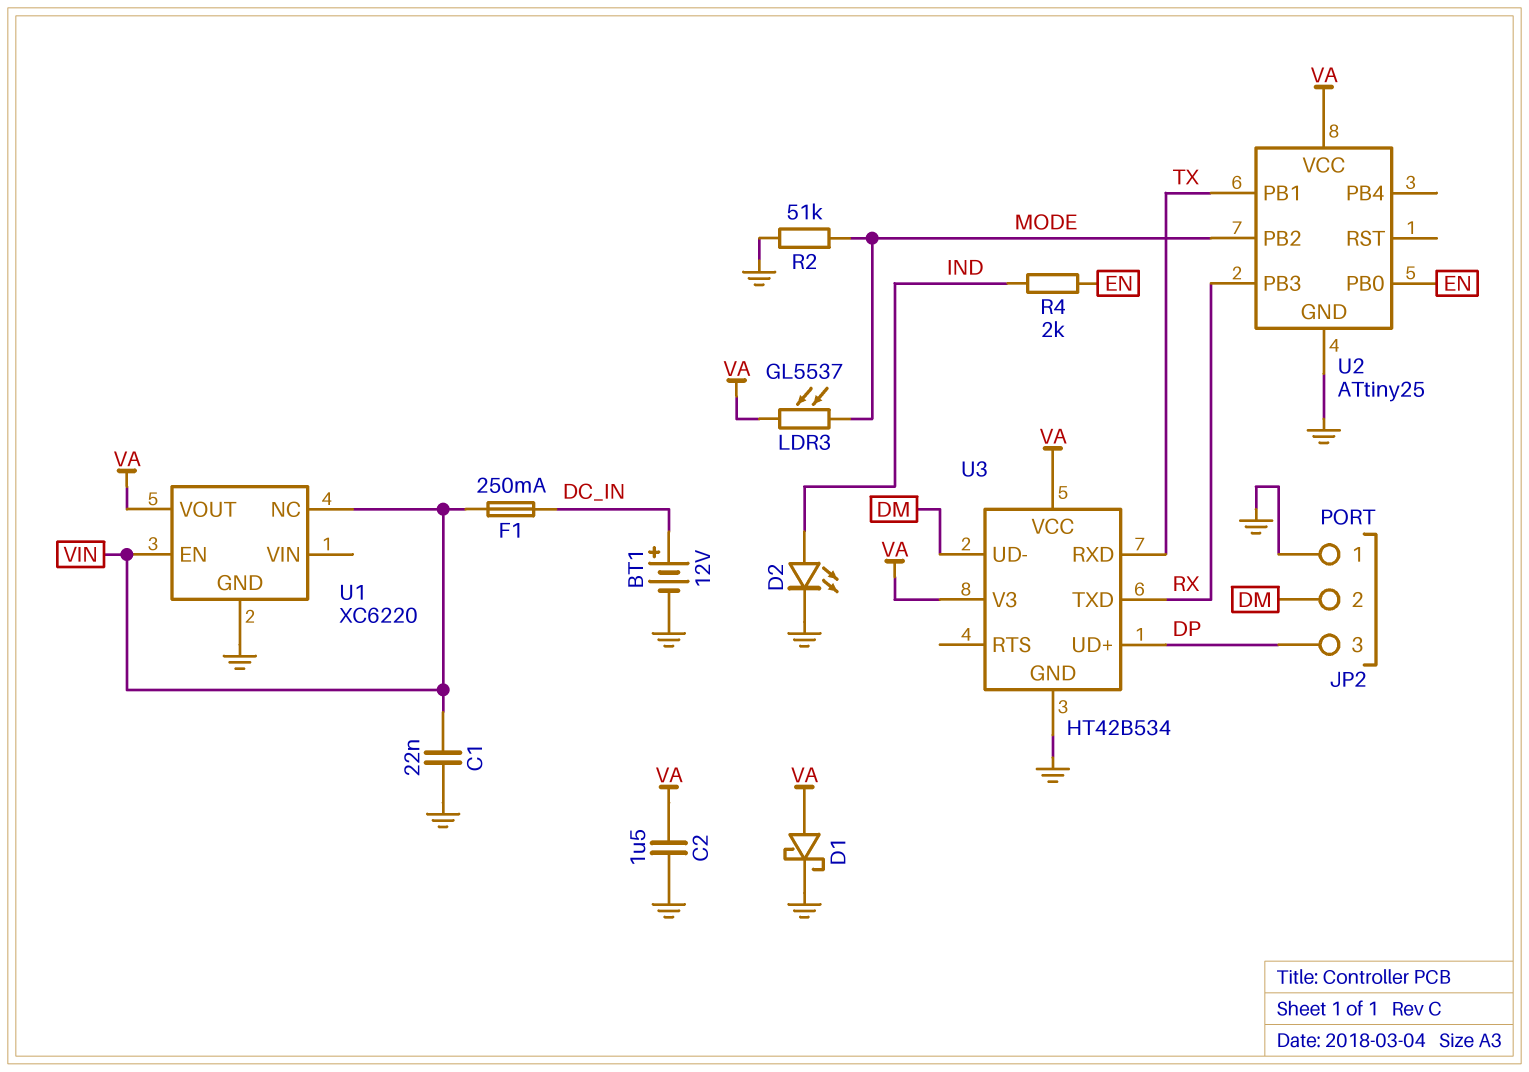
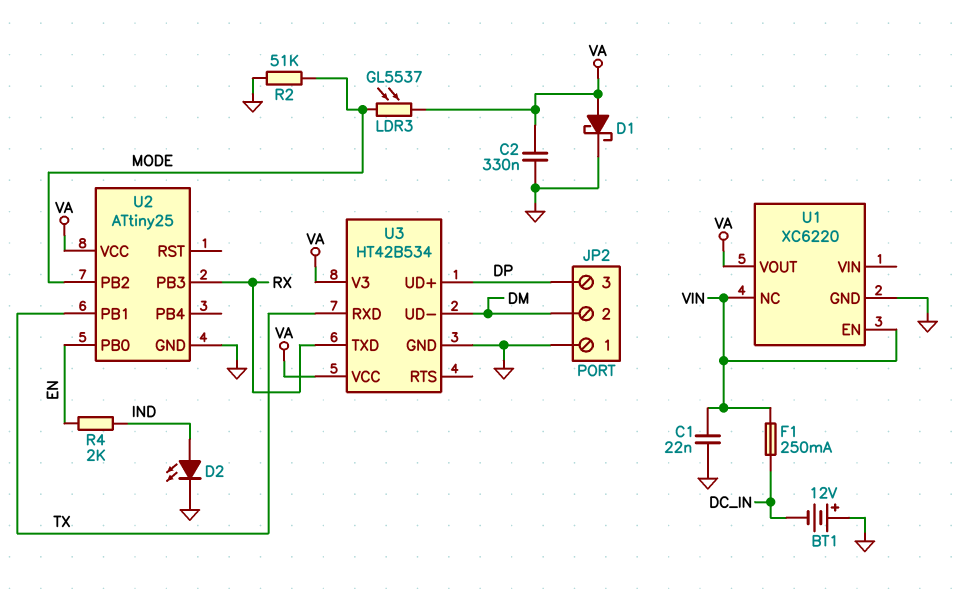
BT1: 12V (plus DC_IN, minus GND) -> 12V (plus GND, minus DC_IN)
C2: 1.5uF (GND, VA) -> 330nF (GND, VA)

